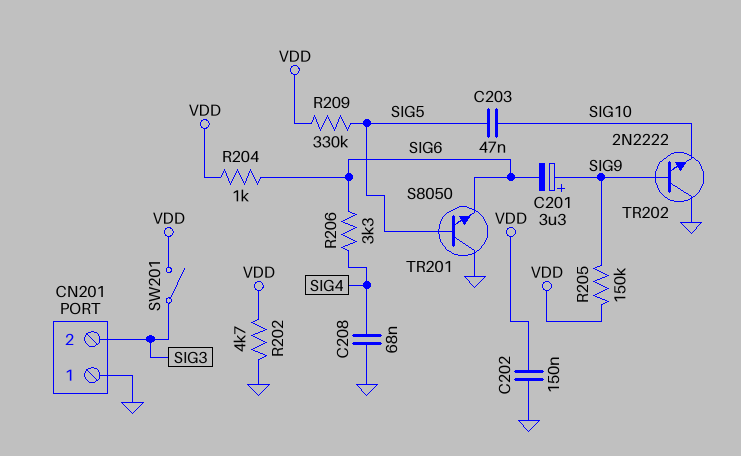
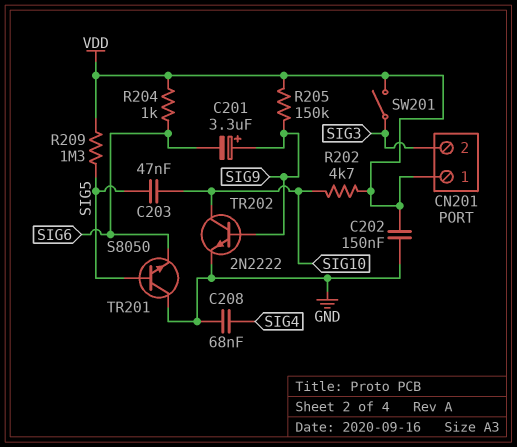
CN201 pin 1: GND -> VDD
R202: 4.7k (GND, VDD) -> 4.7k (SIG10, VDD)
R206: 3.3k (SIG4, SIG6) -> none
R209: 330k (SIG5, VDD) -> 1.3M (SIG5, VDD)
TR202: NPN 2N2222 (B SIG9, C GND, E SIG10) -> NPN 2N2222 (B SIG9, C SIG10, E GND)

